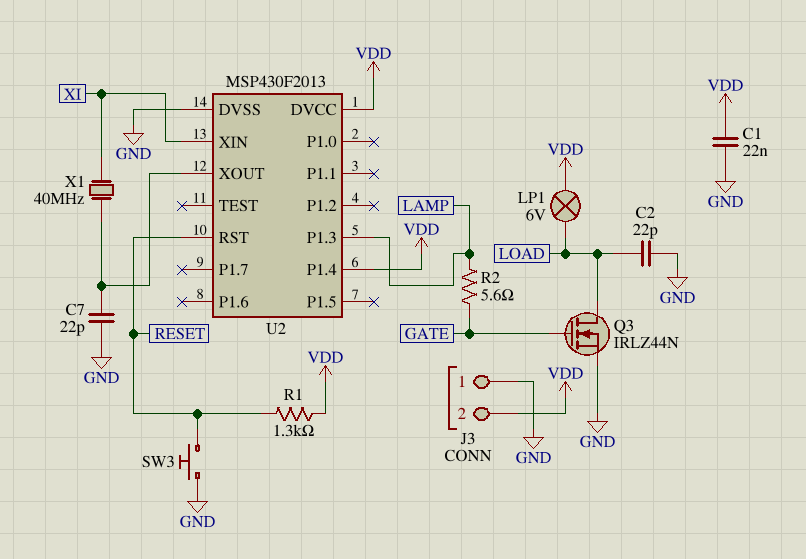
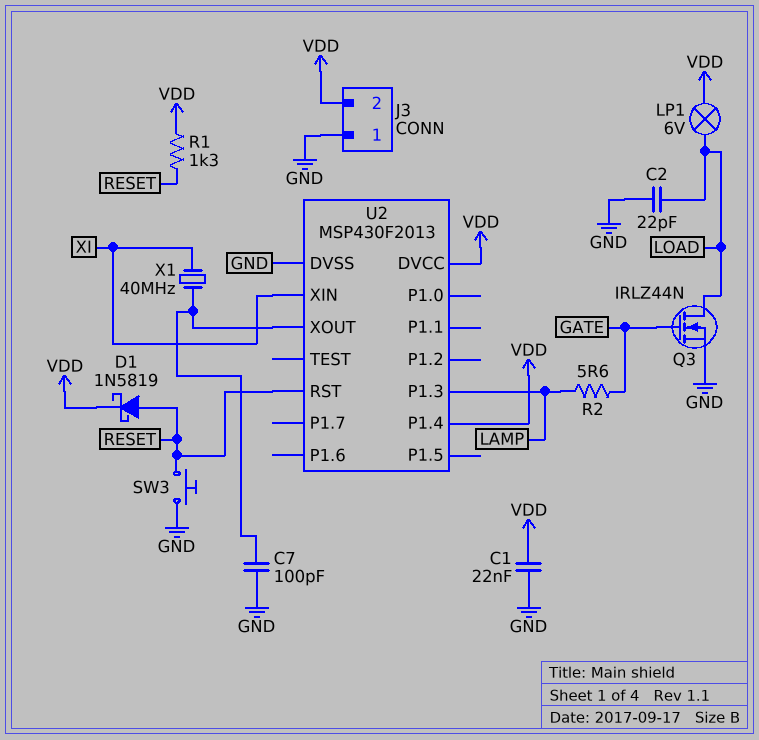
C7: 22pF (GND, U2/XOUT) -> 100pF (GND, U2/XOUT)
D1: none -> schottky 1N5819 (A RESET, K VDD)

